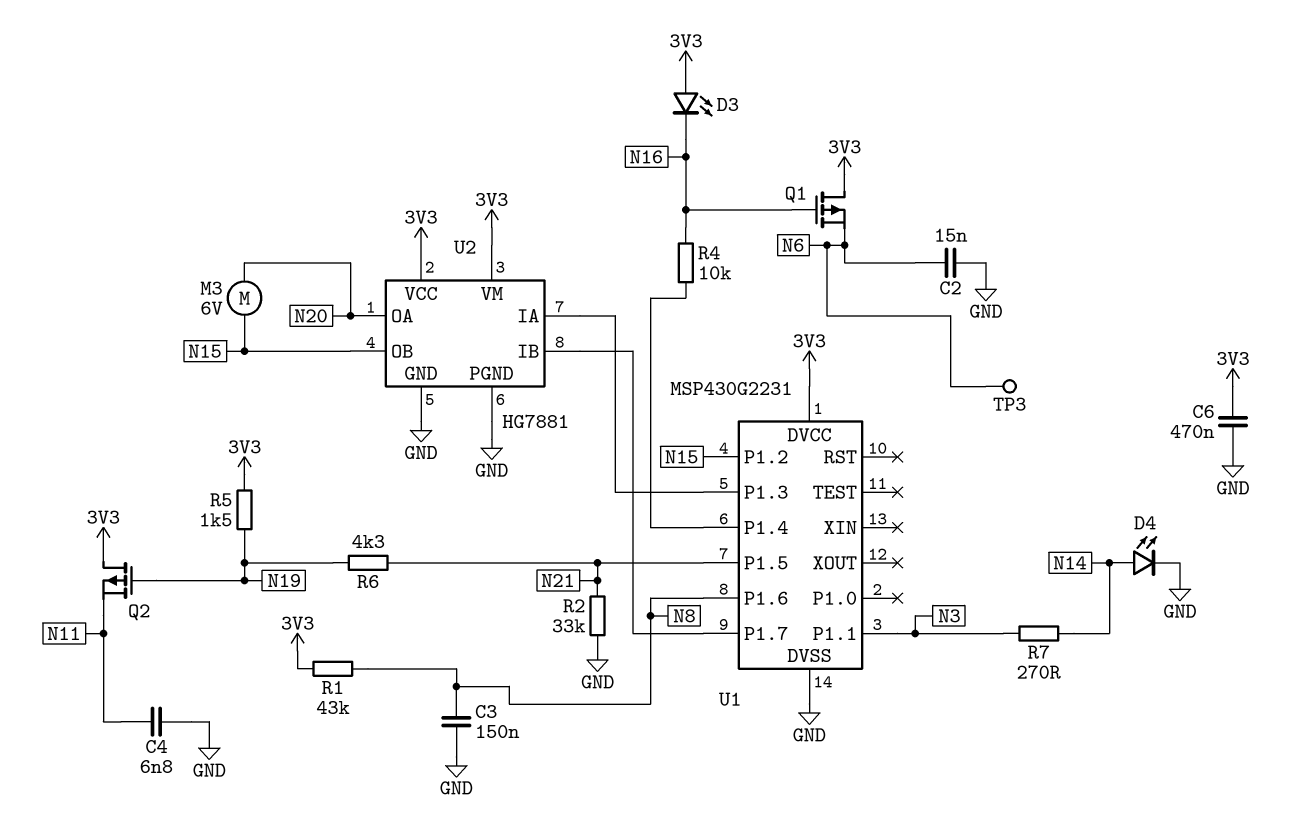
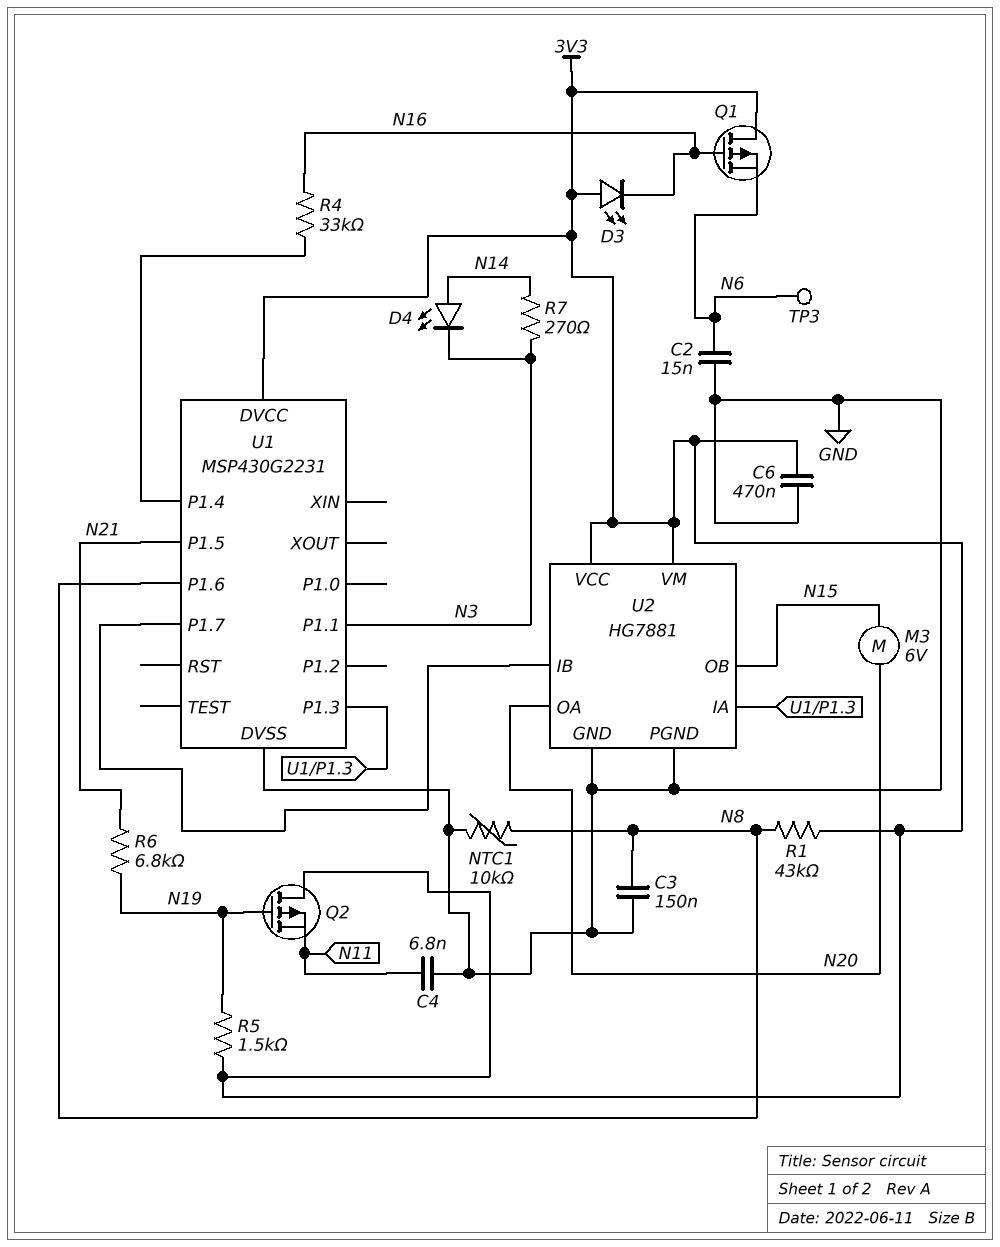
D4: LED (A N14, K GND) -> LED (A N14, K N3)
NTC1: none -> 10k (GND, N8)
R2: 33k (GND, N21) -> none
R4: 10k (N16, U1/P1.4) -> 33k (N16, U1/P1.4)
R6: 4.3k (N19, N21) -> 6.8k (N19, N21)
U1 pin P1.2: N15 -> none

